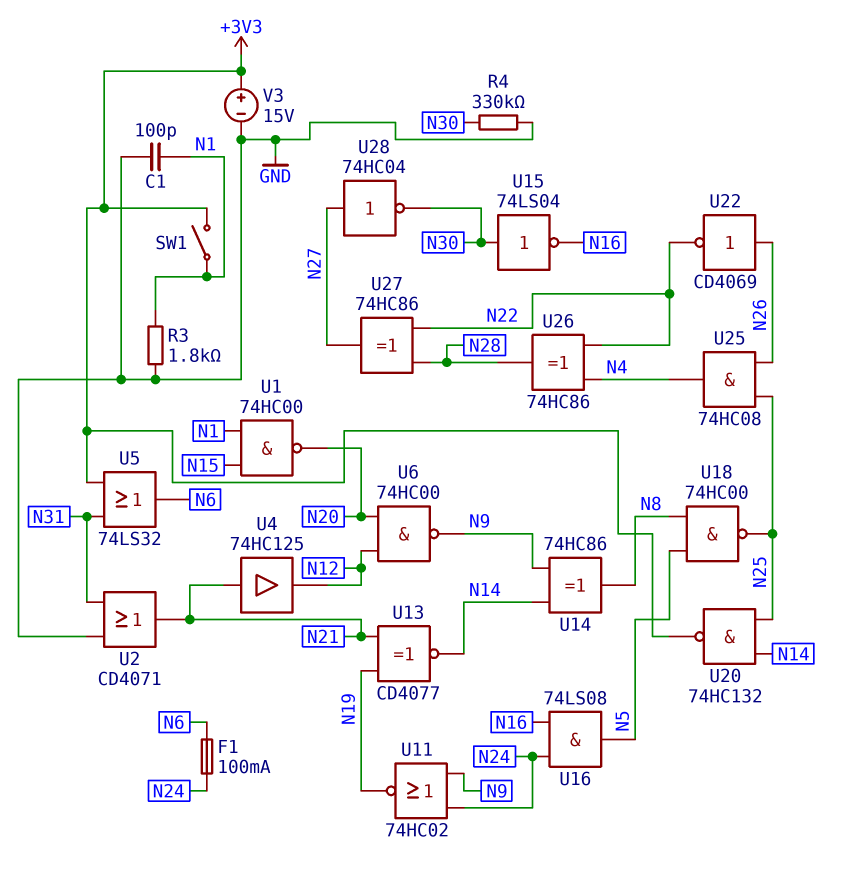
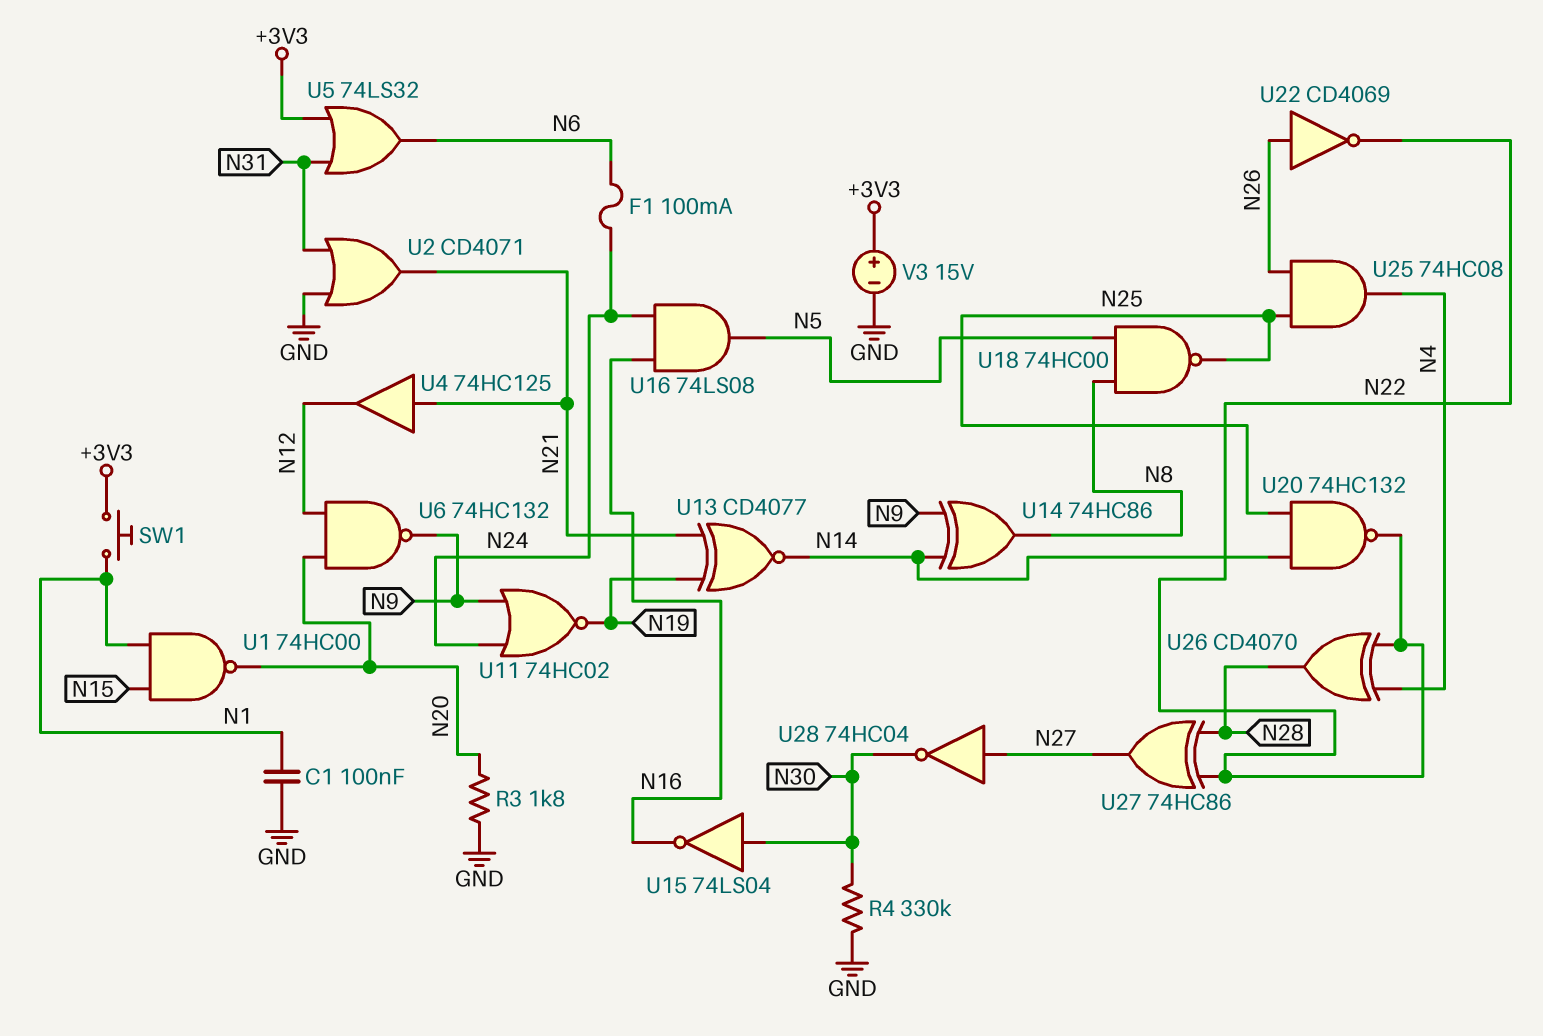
C1: 100pF (GND, N1) -> 100nF (GND, N1)
R3: 1.8k (GND, N1) -> 1.8k (GND, N20)
SW1: switch (+3V3, N1) -> button (+3V3, N1)
U6: NAND 74HC00 (in N12, in N20, out N9) -> NAND 74HC132 (in N12, in N20, out N9)
U20: NAND 74HC132 (in N14, in N25, out +3V3) -> NAND 74HC132 (in N14, in N25, out N22)
U26: XOR 74HC86 (in N4, in N22, out N28) -> XOR CD4070 (in N4, in N22, out N28)

